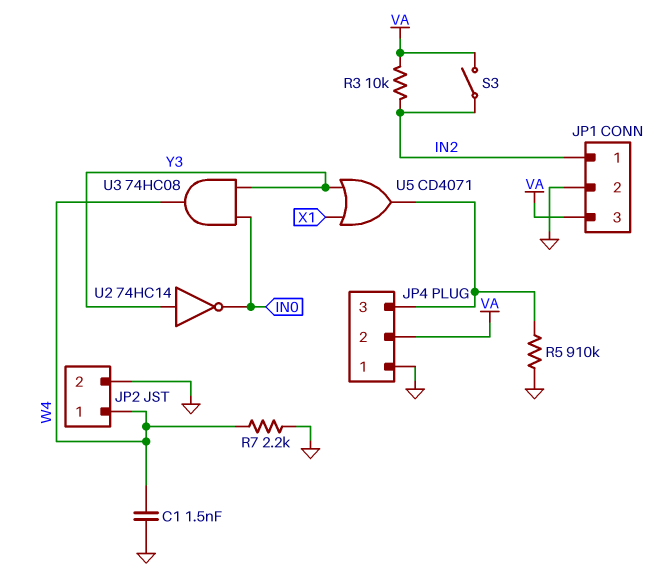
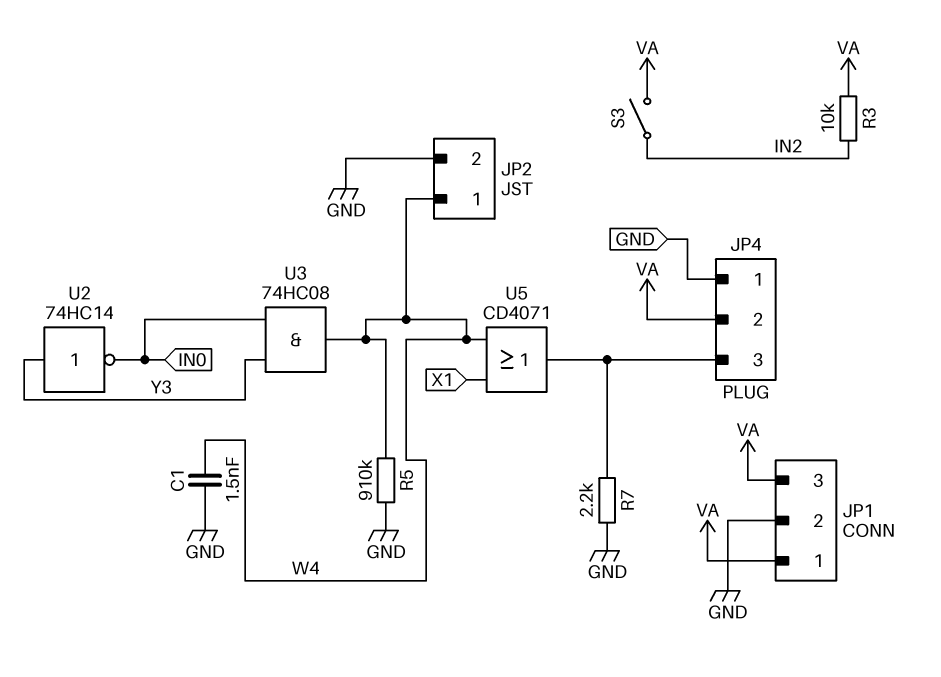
JP1 pin 1: IN2 -> VA
R5: 910k (GND, JP4/3) -> 910k (GND, W4)
R7: 2.2k (GND, W4) -> 2.2k (GND, JP4/3)
U5: OR CD4071 (in X1, in Y3, out JP4/3) -> OR CD4071 (in W4, in X1, out JP4/3)

